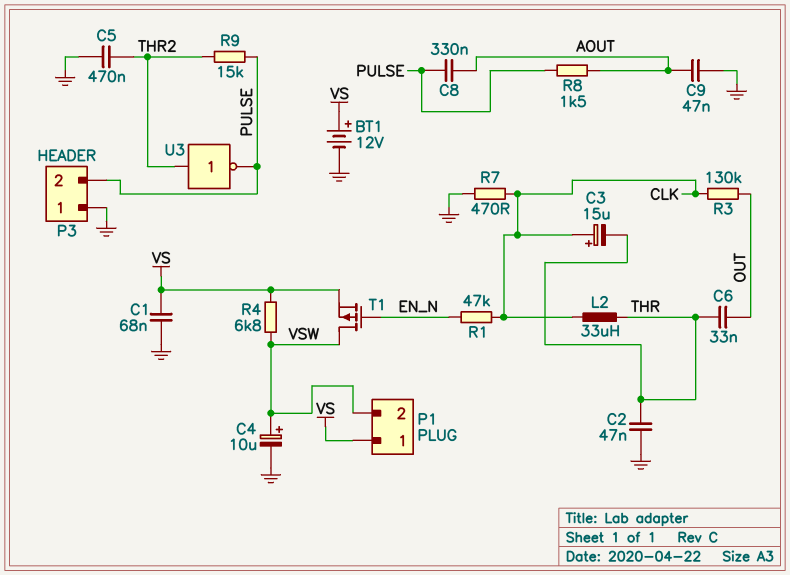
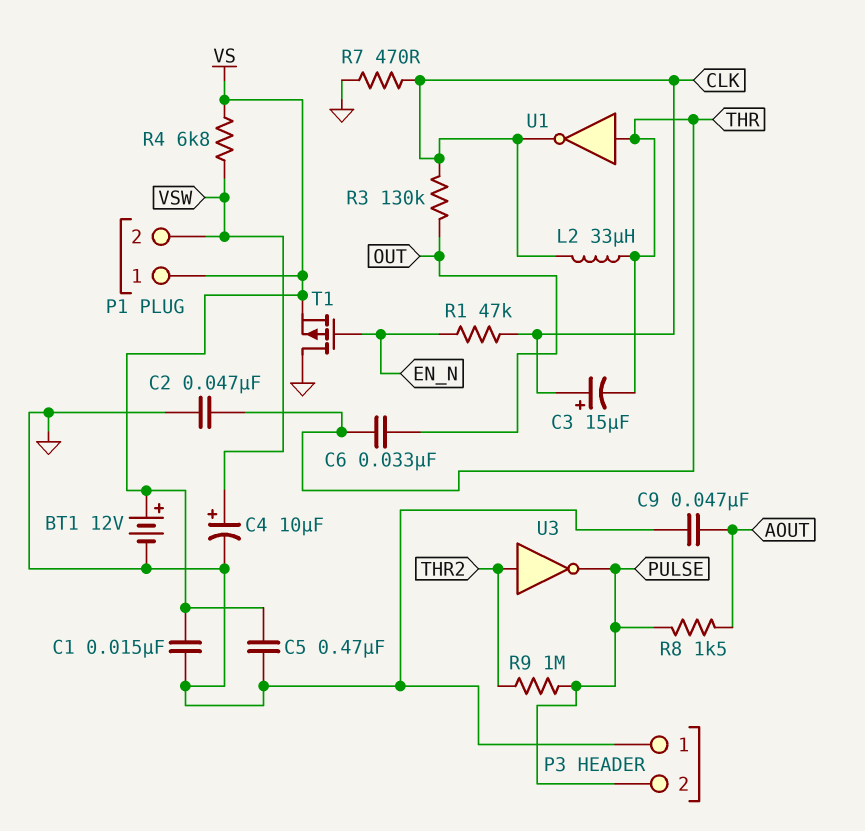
C1: 68nF (GND, VS) -> 15nF (GND, VS)
C5: 470nF (GND, THR2) -> 470nF (GND, VS)
C8: 330nF (AOUT, PULSE) -> none
R9: 15k (PULSE, THR2) -> 1M (PULSE, THR2)
T1: PMOS (G EN_N, D VSW, S VS) -> PMOS (G EN_N, D GND, S VS)
U1: none -> NOT (in THR, out CLK)

